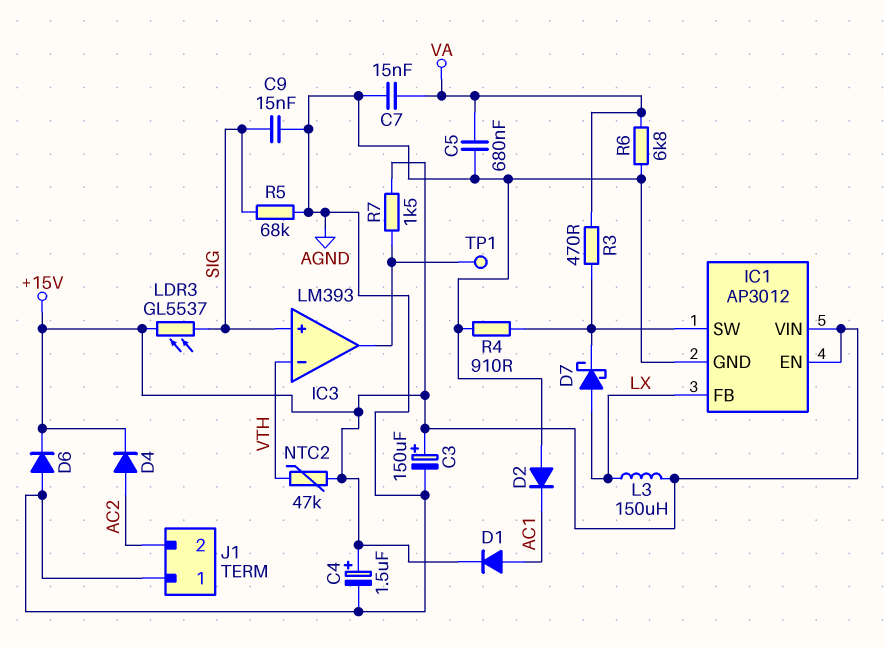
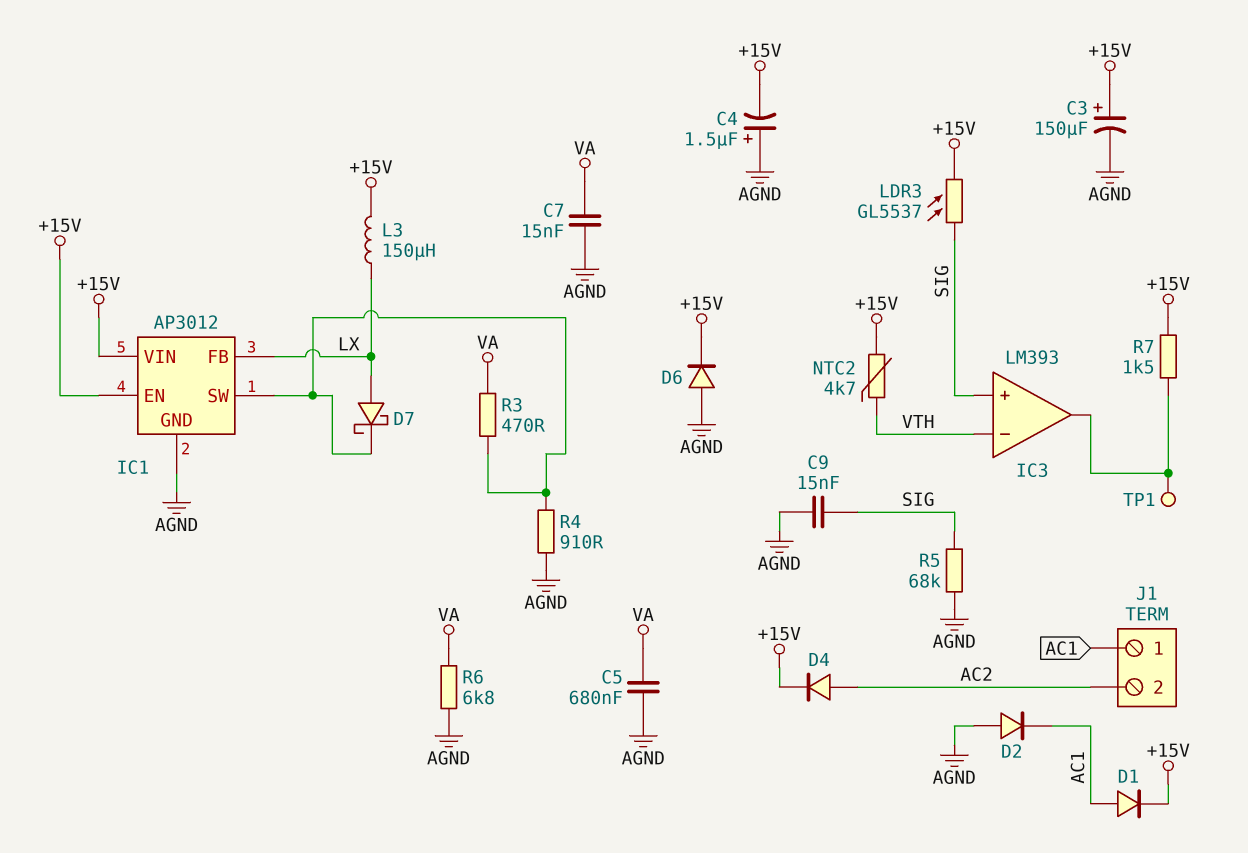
C4: 1.5uF (plus +15V, minus AGND) -> 1.5uF (plus AGND, minus +15V)
J1 pin 1: AGND -> AC1
NTC2: 47k (+15V, VTH) -> 4.7k (+15V, VTH)

